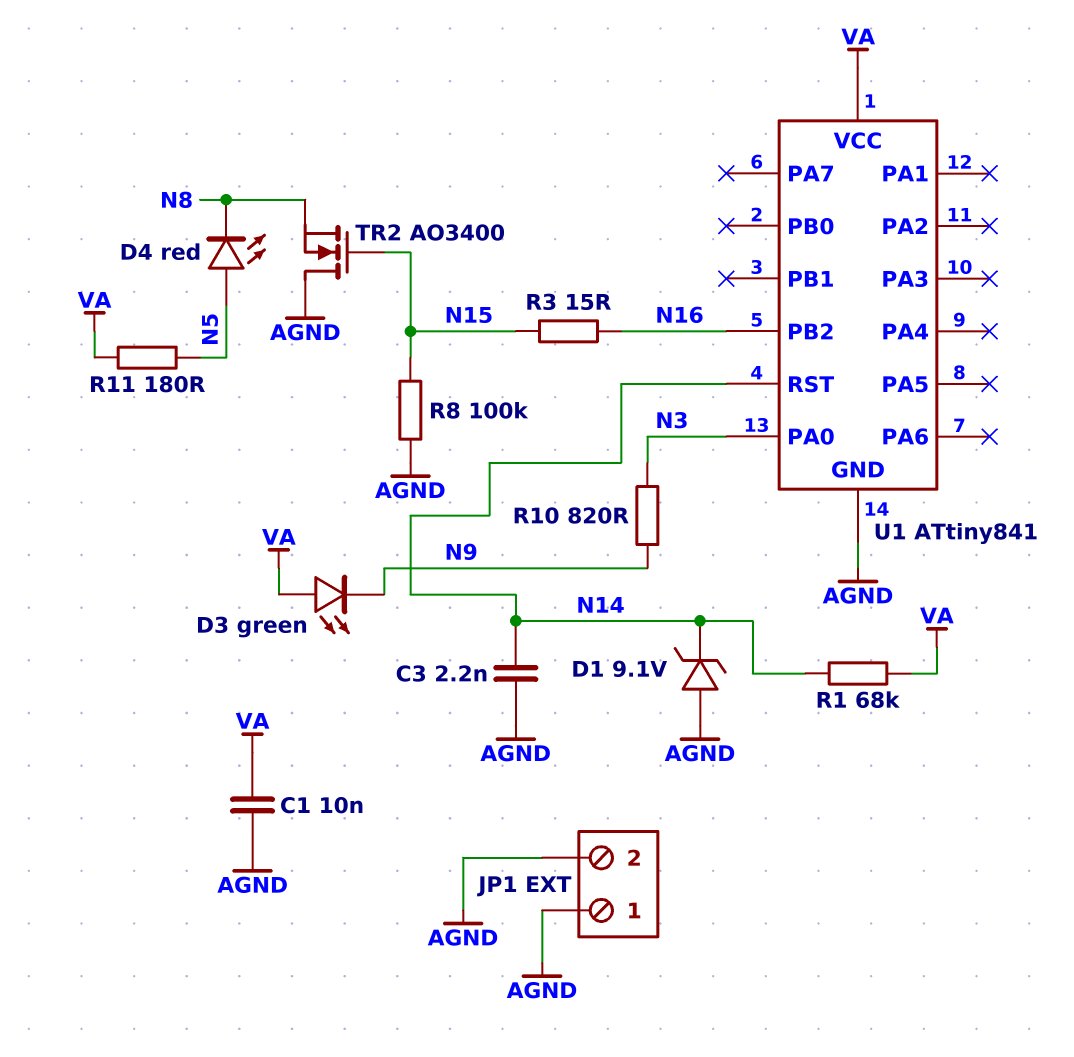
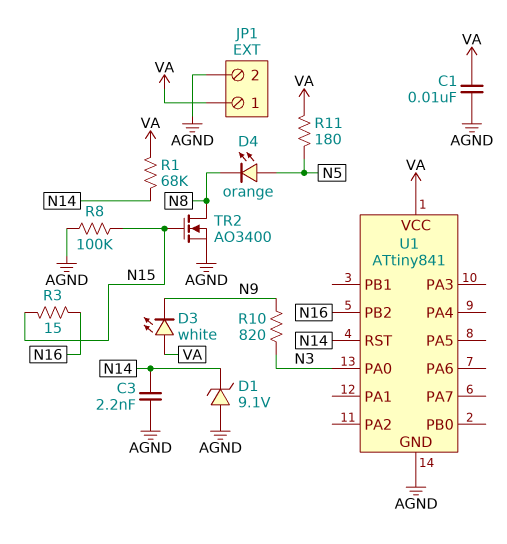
D3: LED green (A VA, K N9) -> LED white (A VA, K N9)
D4: LED red (A N5, K N8) -> LED orange (A N5, K N8)
JP1 pin 1: AGND -> VA
TR2: NMOS AO3400 (G N15, D AGND, S N8) -> NMOS AO3400 (G N15, D N8, S AGND)

